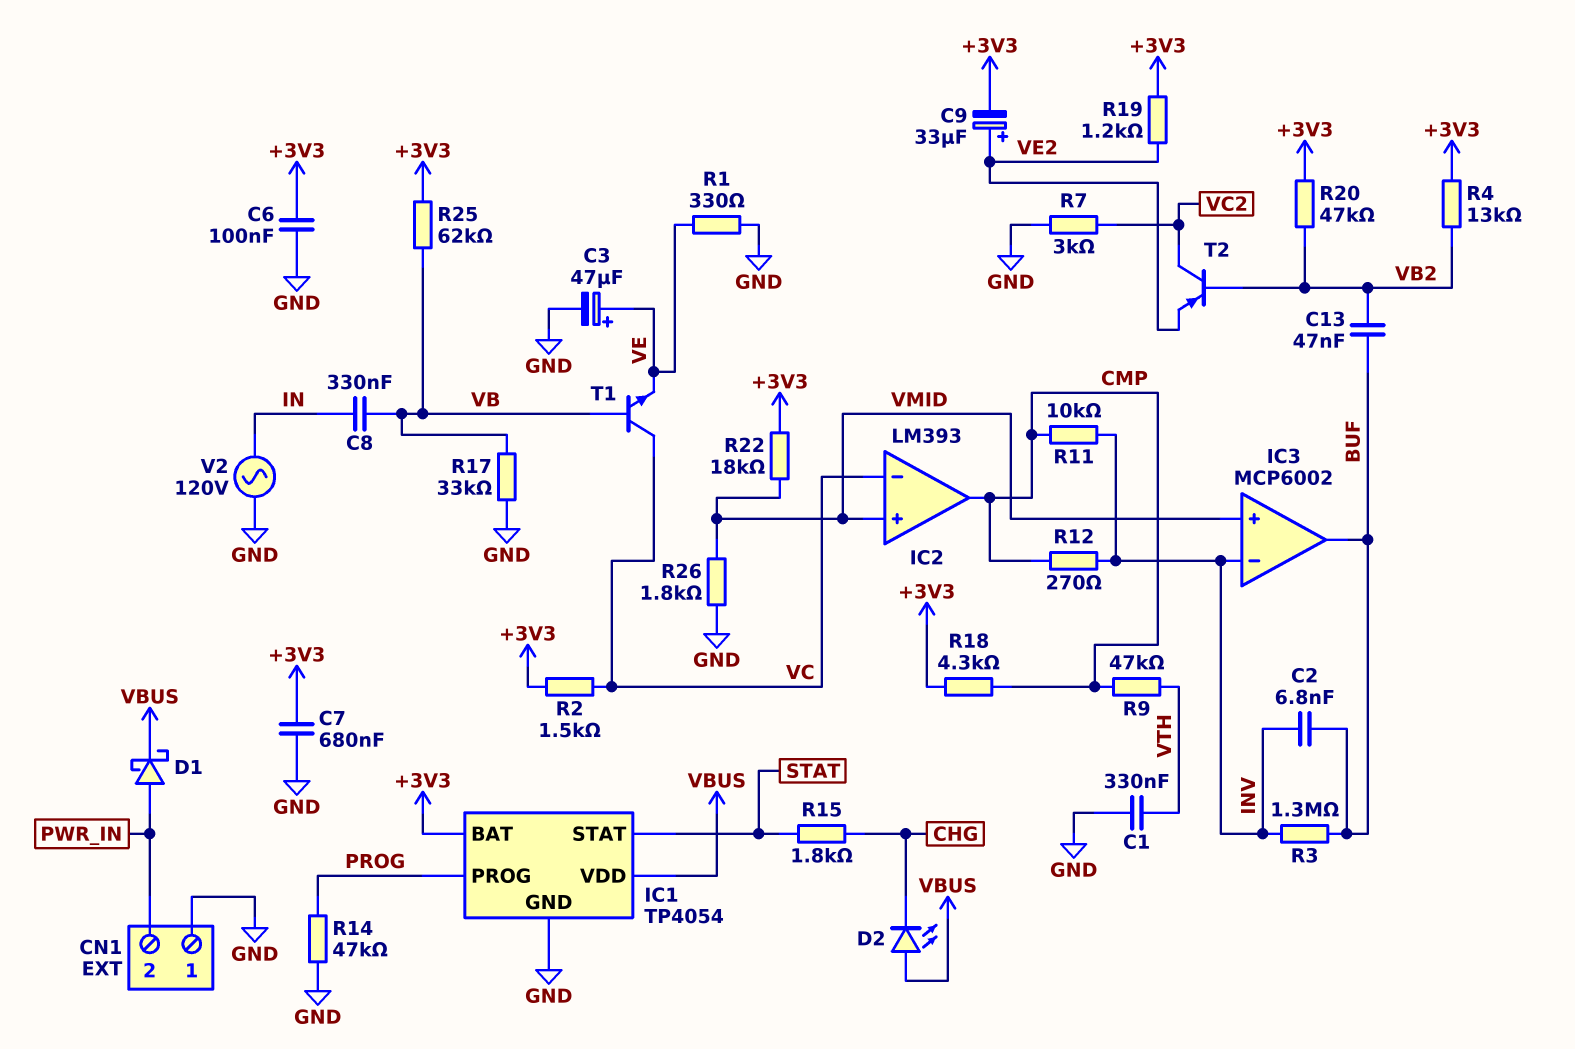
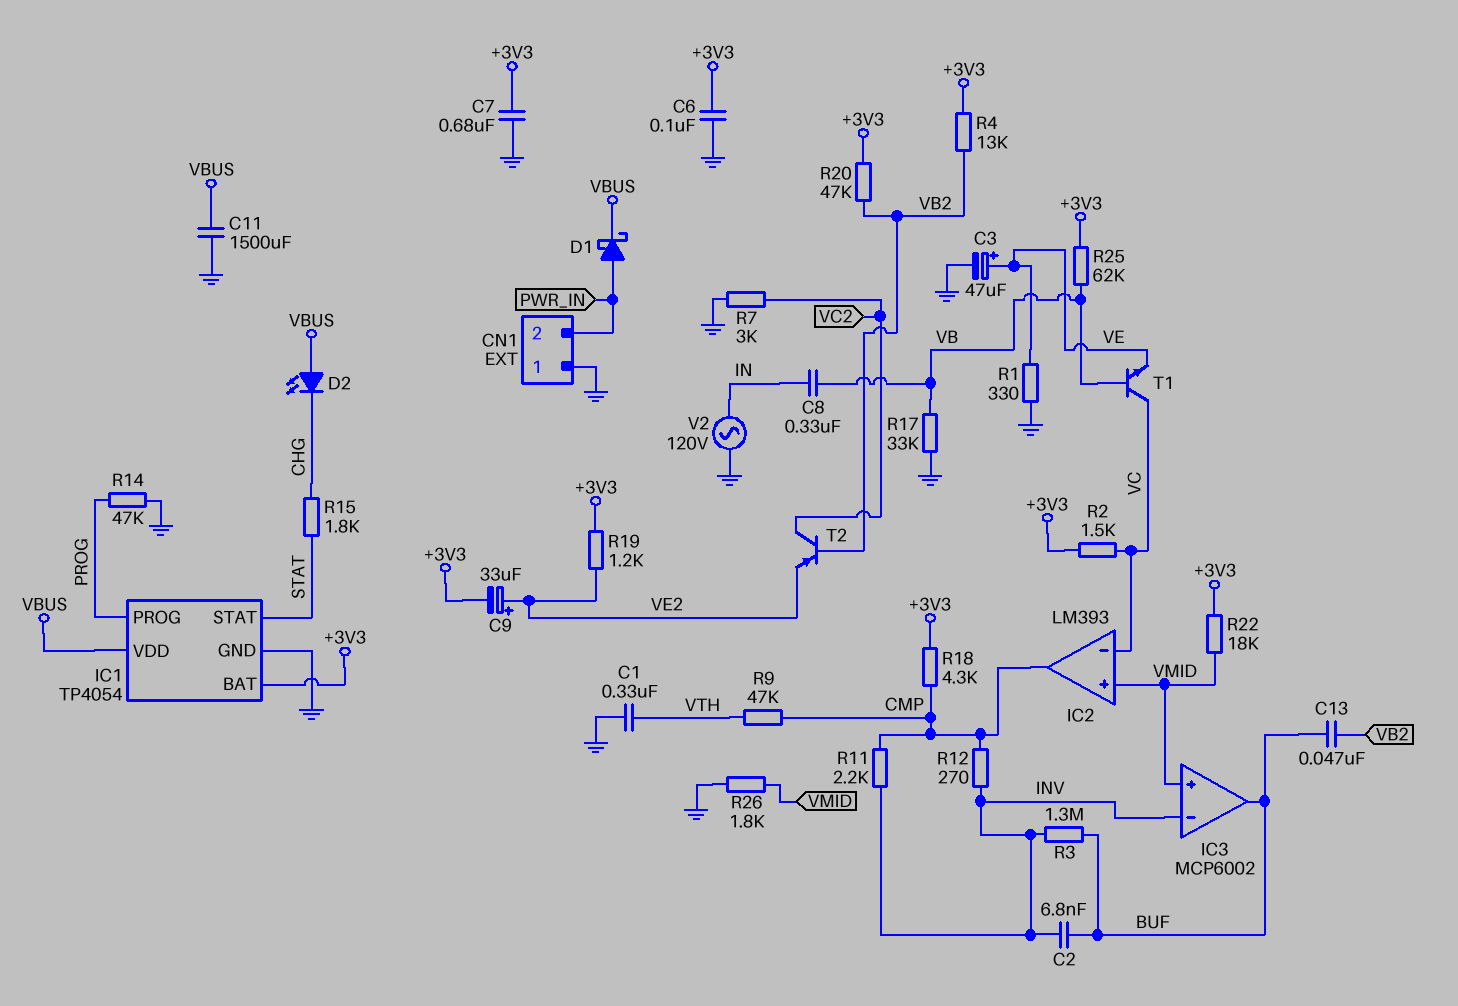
C11: none -> 1500uF (GND, VBUS)
R11: 10k (CMP, INV) -> 2.2k (CMP, INV)

